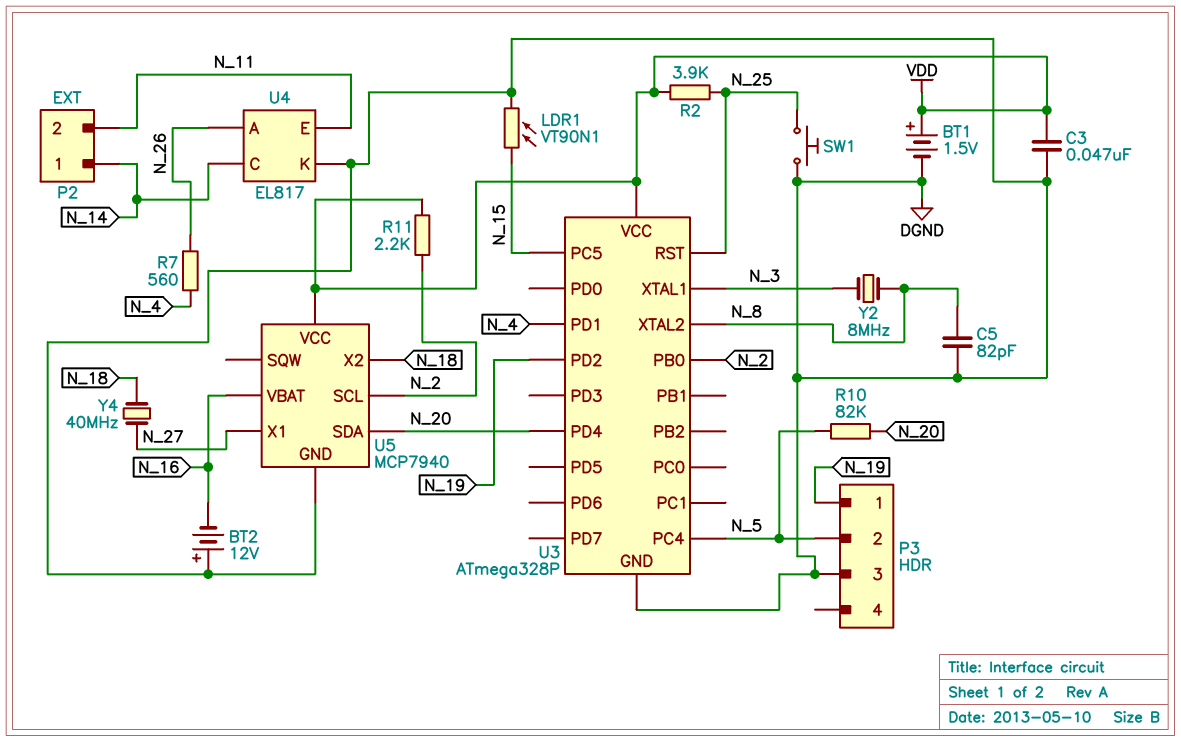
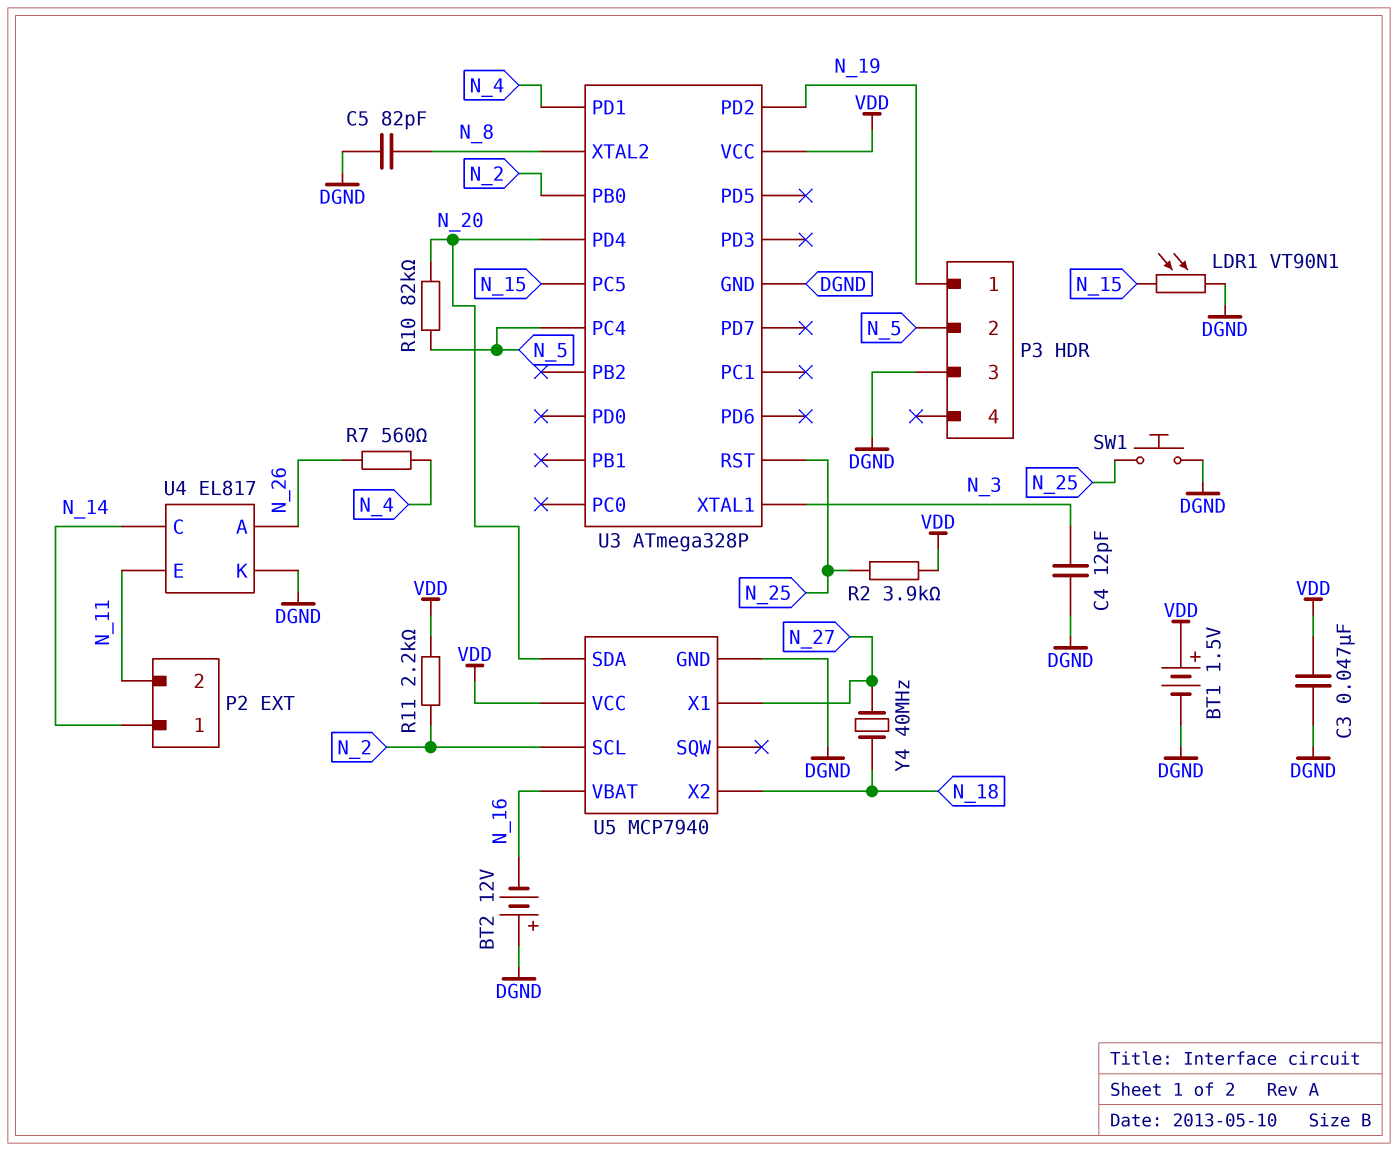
C4: none -> 12pF (DGND, N_3)
Y2: 8MHz (N_3, N_8) -> none

